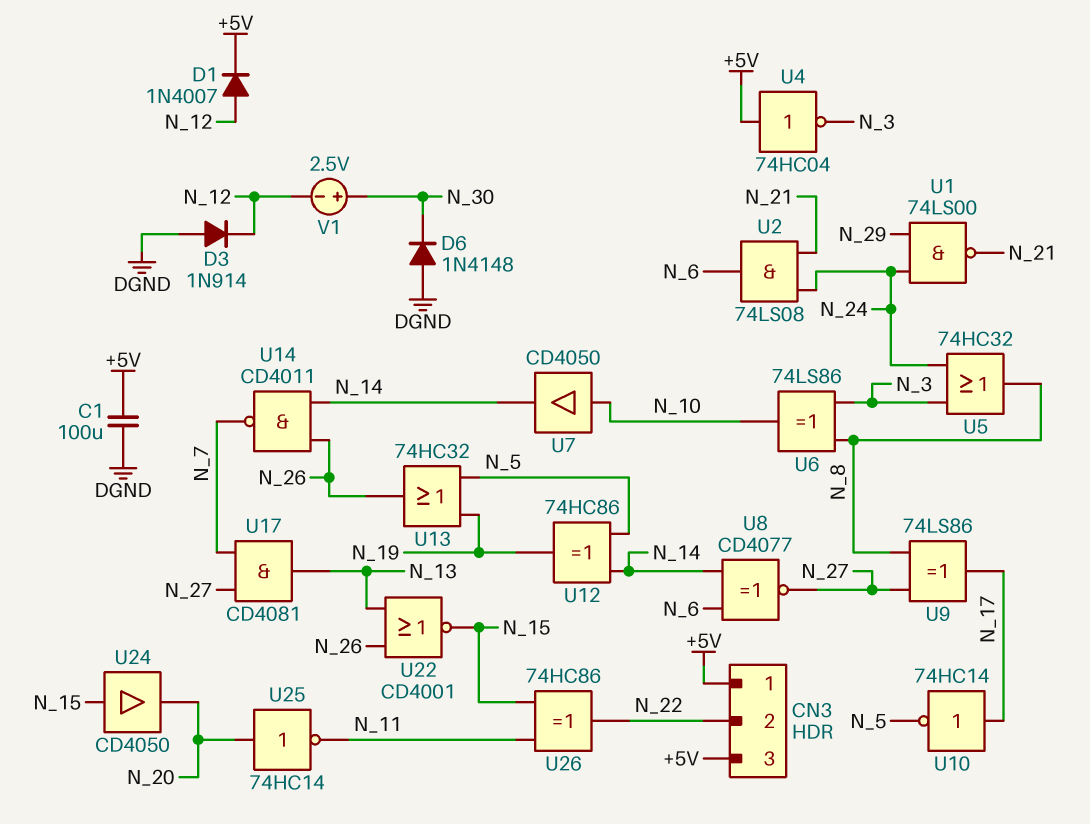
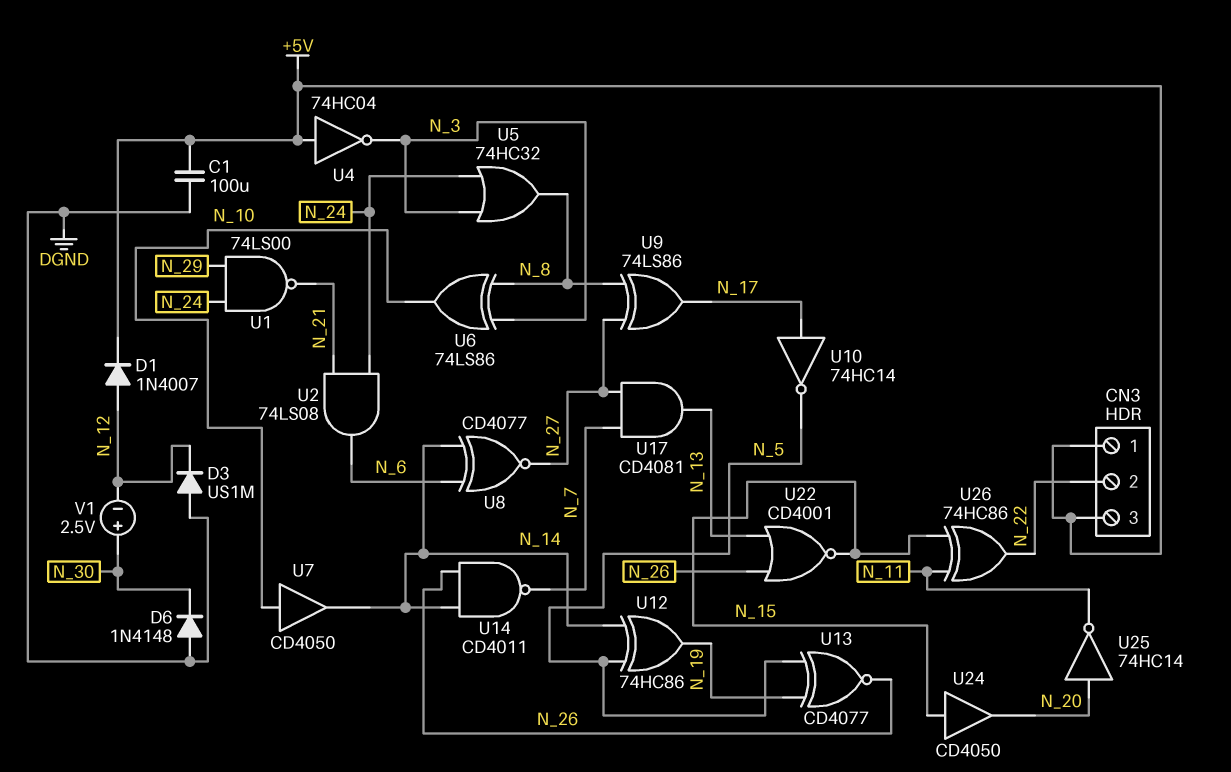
D3: diode 1N914 (A DGND, K N_12) -> diode US1M (A DGND, K N_12)
U13: OR 74HC32 (in N_5, in N_19, out N_26) -> XNOR CD4077 (in N_5, in N_19, out N_26)

